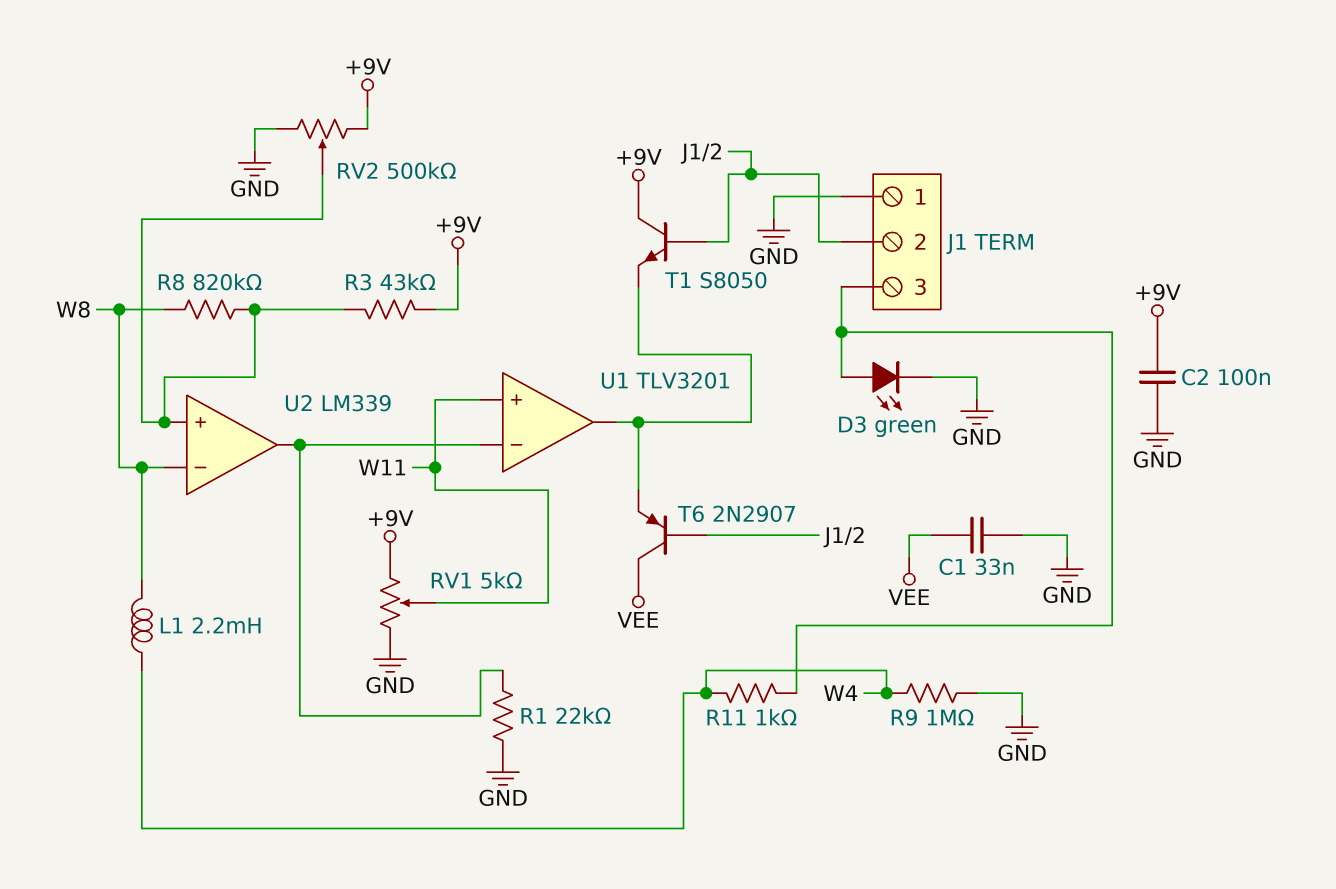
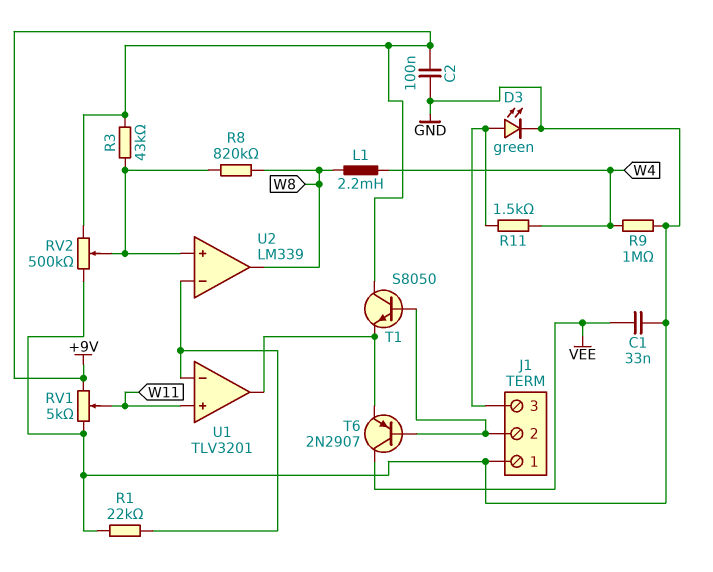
R11: 1k (J1/3, W4) -> 1.5k (J1/3, W4)
U2 pin in-: W8 -> U1/in-
U2 pin out: U1/in- -> W8

